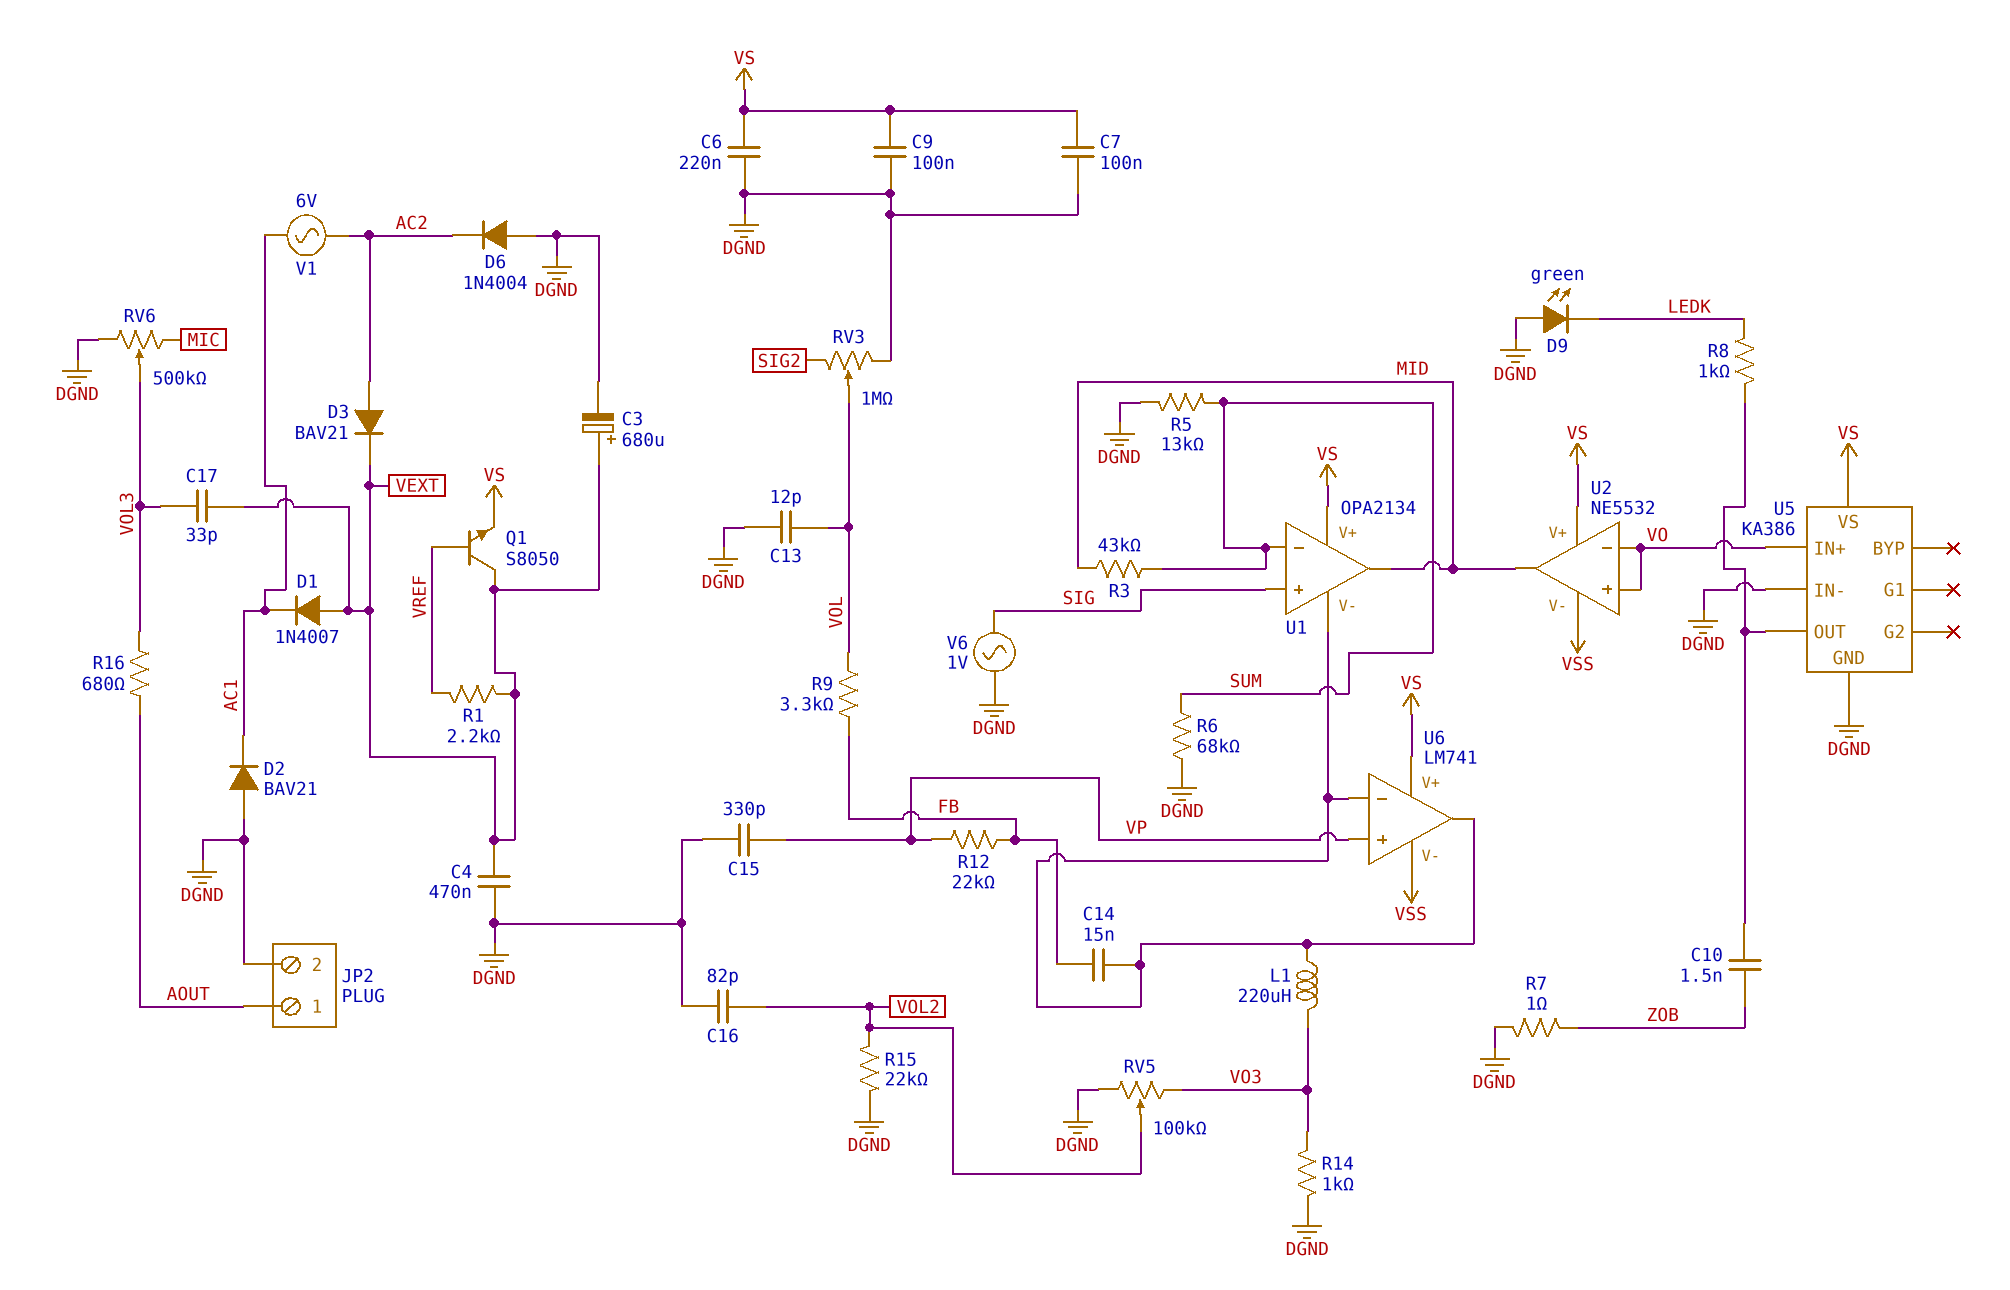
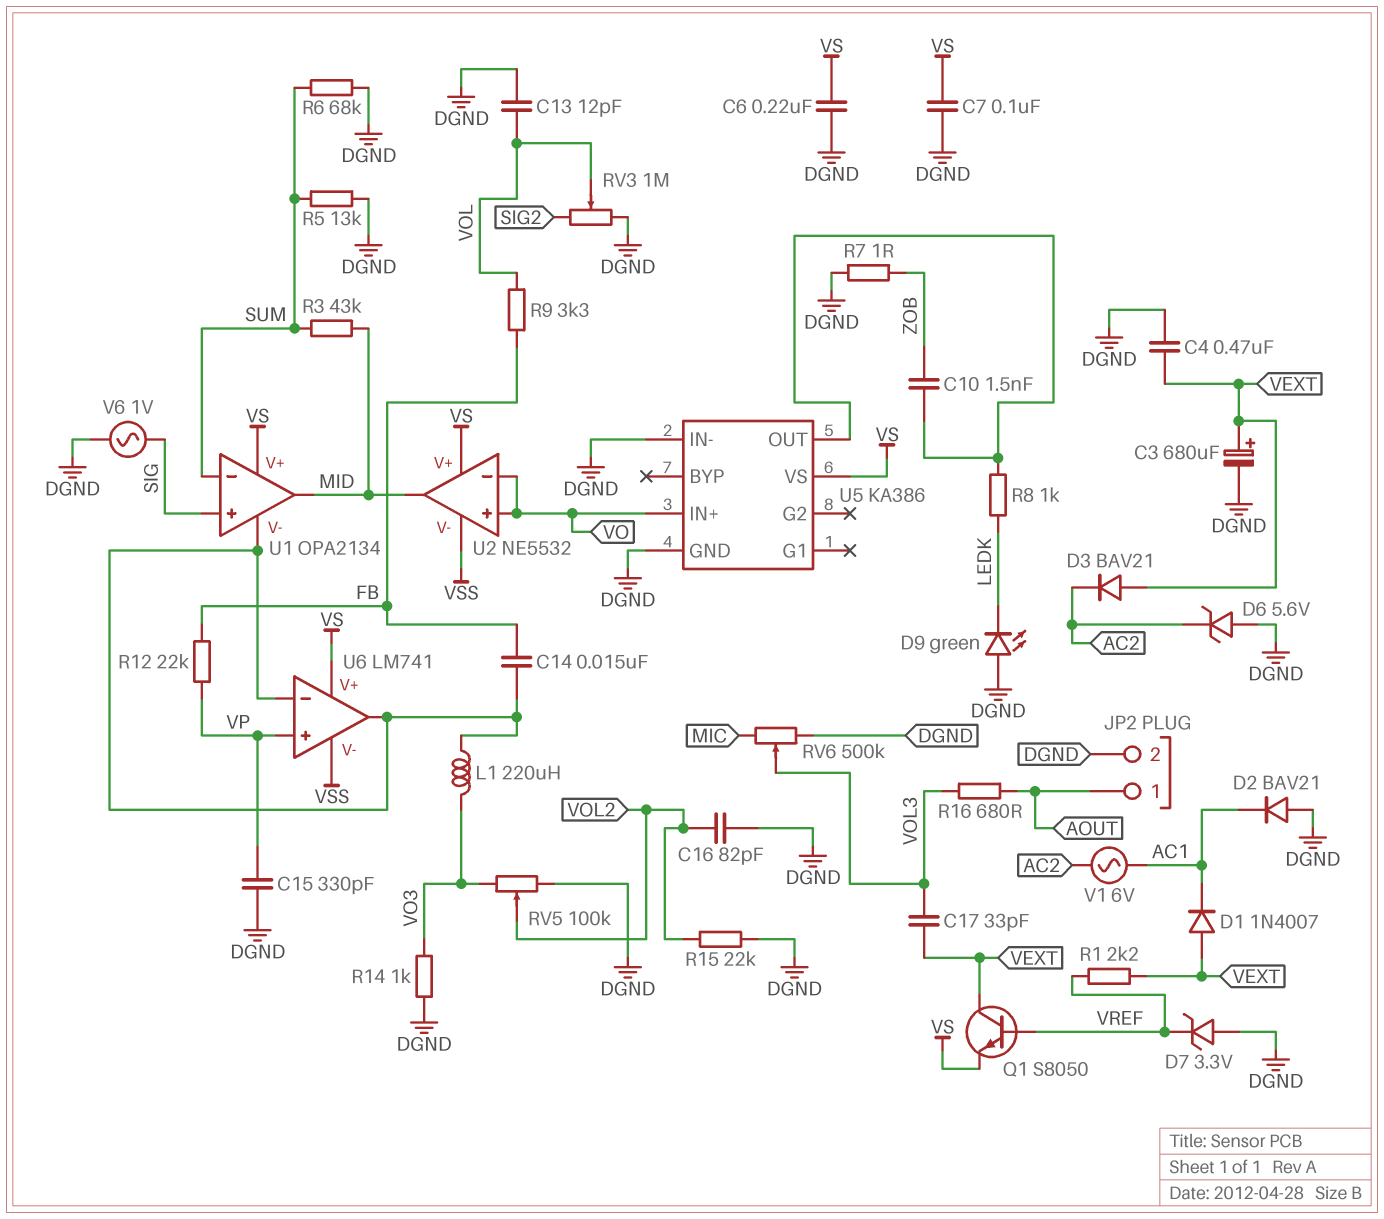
C9: 100nF (DGND, VS) -> none
D3: diode BAV21 (A AC2, K VEXT) -> diode BAV21 (A VEXT, K AC2)
D6: diode 1N4004 (A DGND, K AC2) -> zener 5.6V (A DGND, K AC2)
D7: none -> zener 3.3V (A DGND, K VREF)

